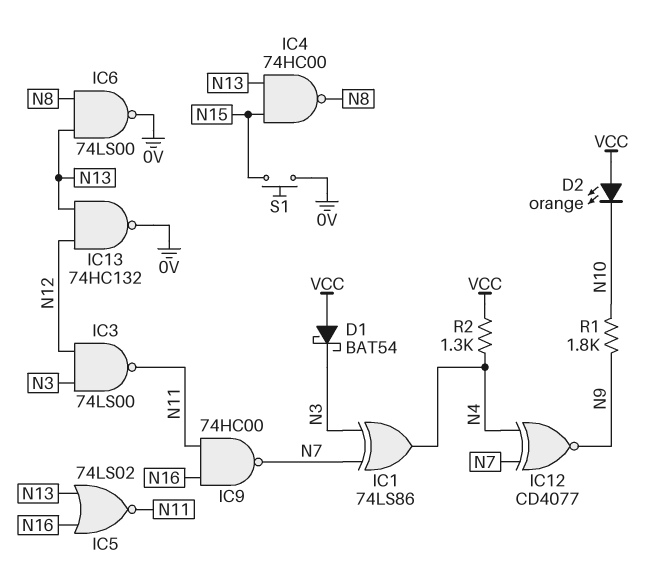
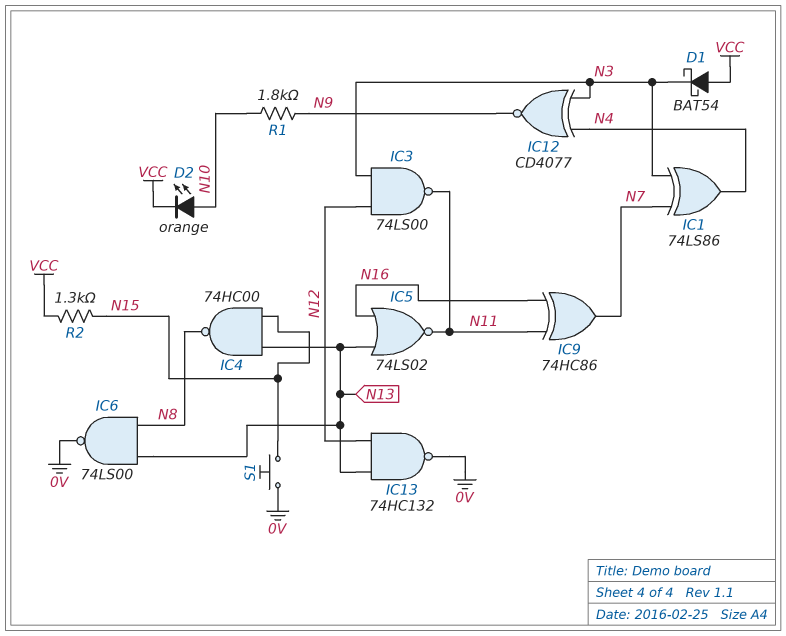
D2: LED orange (A VCC, K N10) -> LED orange (A N10, K VCC)
IC9: NAND 74HC00 (in N11, in N16, out N7) -> XOR 74HC86 (in N11, in N16, out N7)
IC12: XNOR CD4077 (in N4, in N7, out N9) -> XNOR CD4077 (in N3, in N4, out N9)
R2: 1.3k (N4, VCC) -> 1.3k (N15, VCC)

